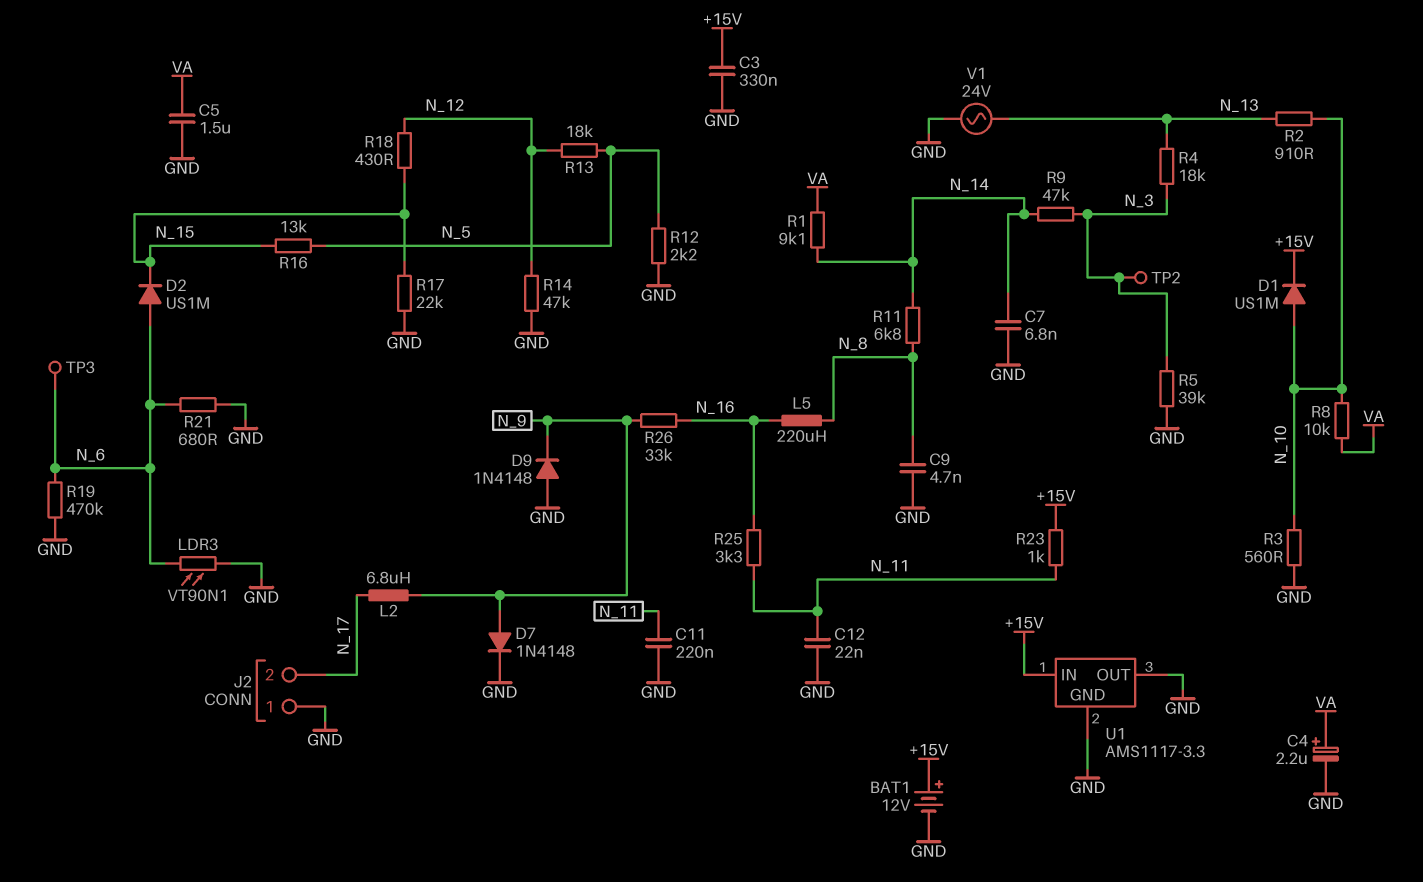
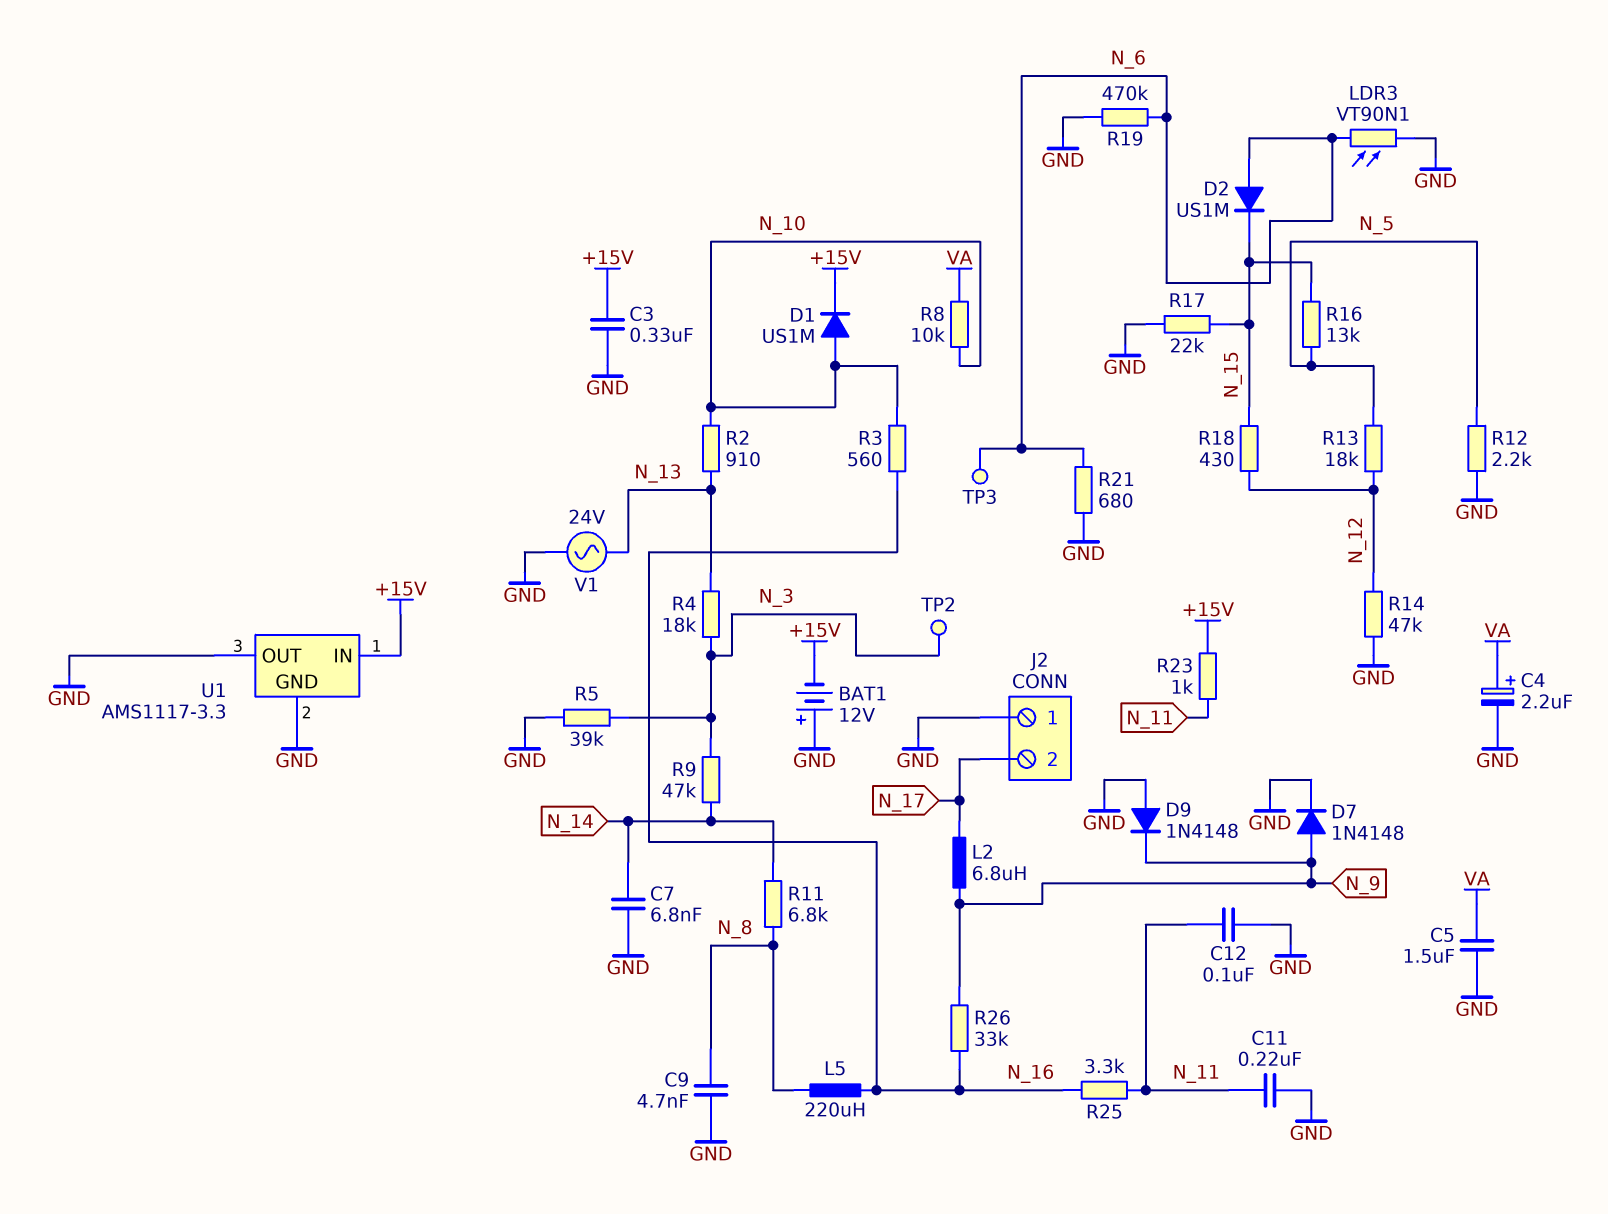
BAT1: 12V (plus +15V, minus GND) -> 12V (plus GND, minus +15V)
C12: 22nF (GND, N_11) -> 100nF (GND, N_11)
R1: 9.1k (N_14, VA) -> none
R3: 560 (GND, N_10) -> 560 (N_10, N_16)

